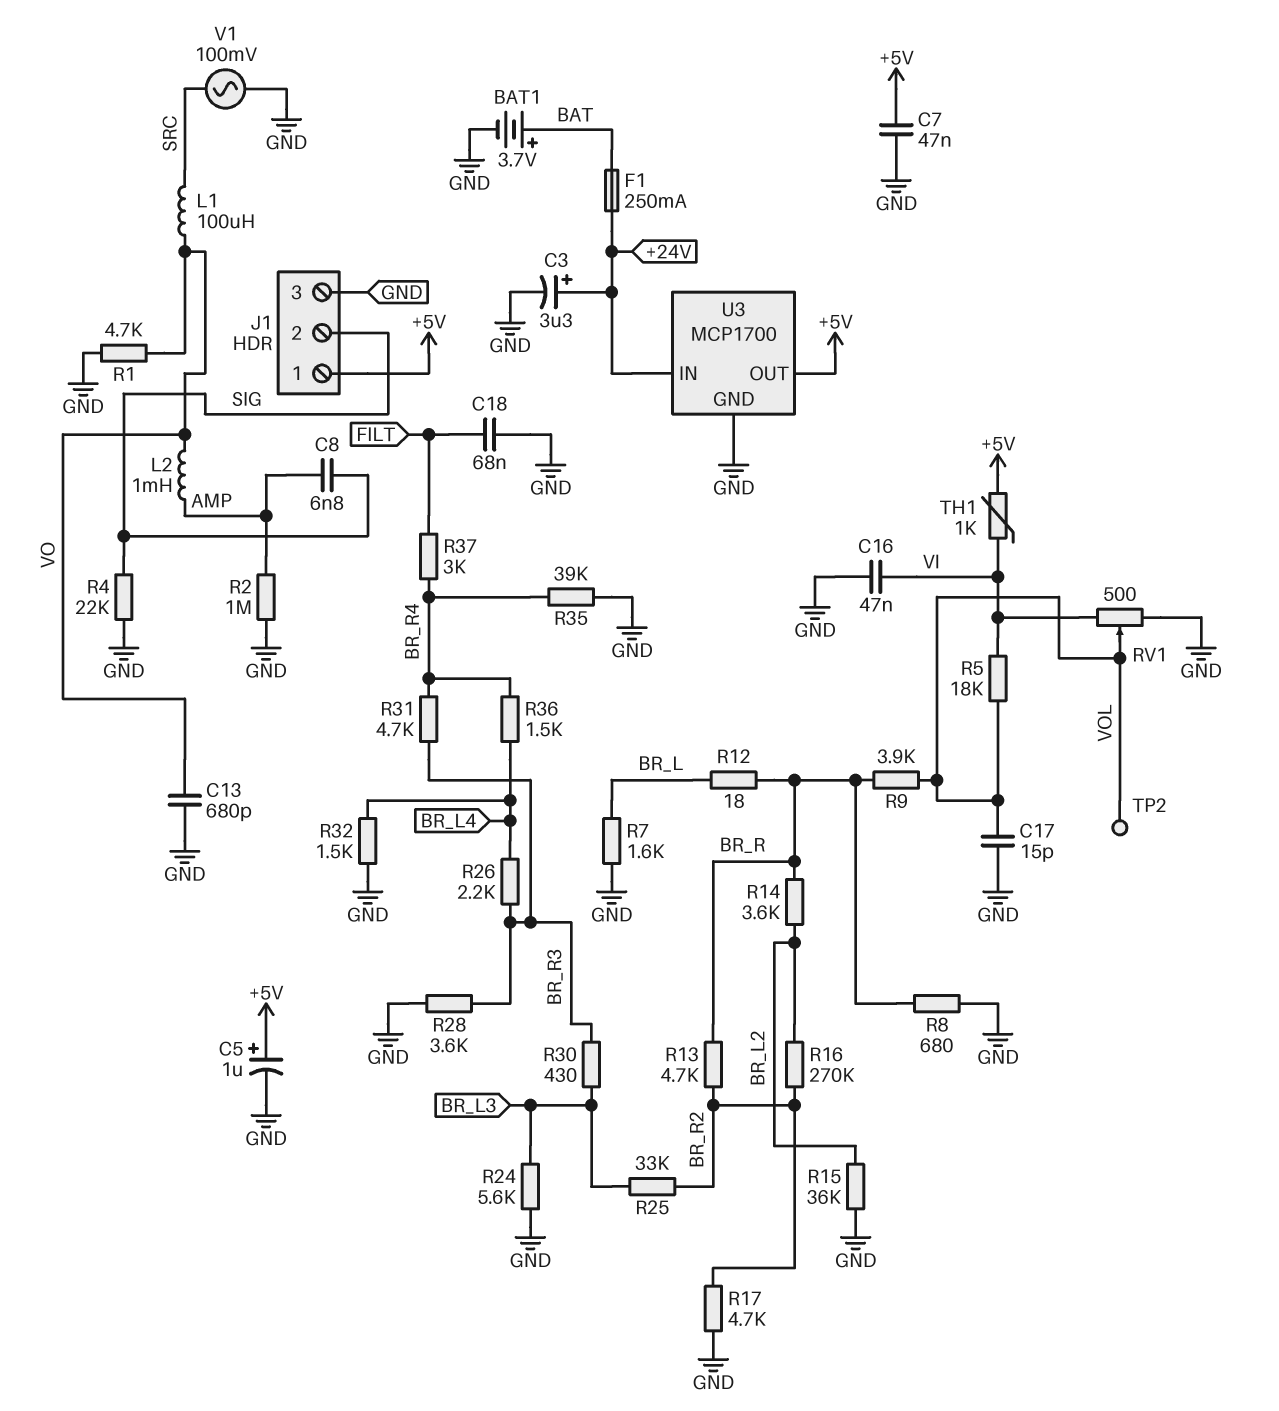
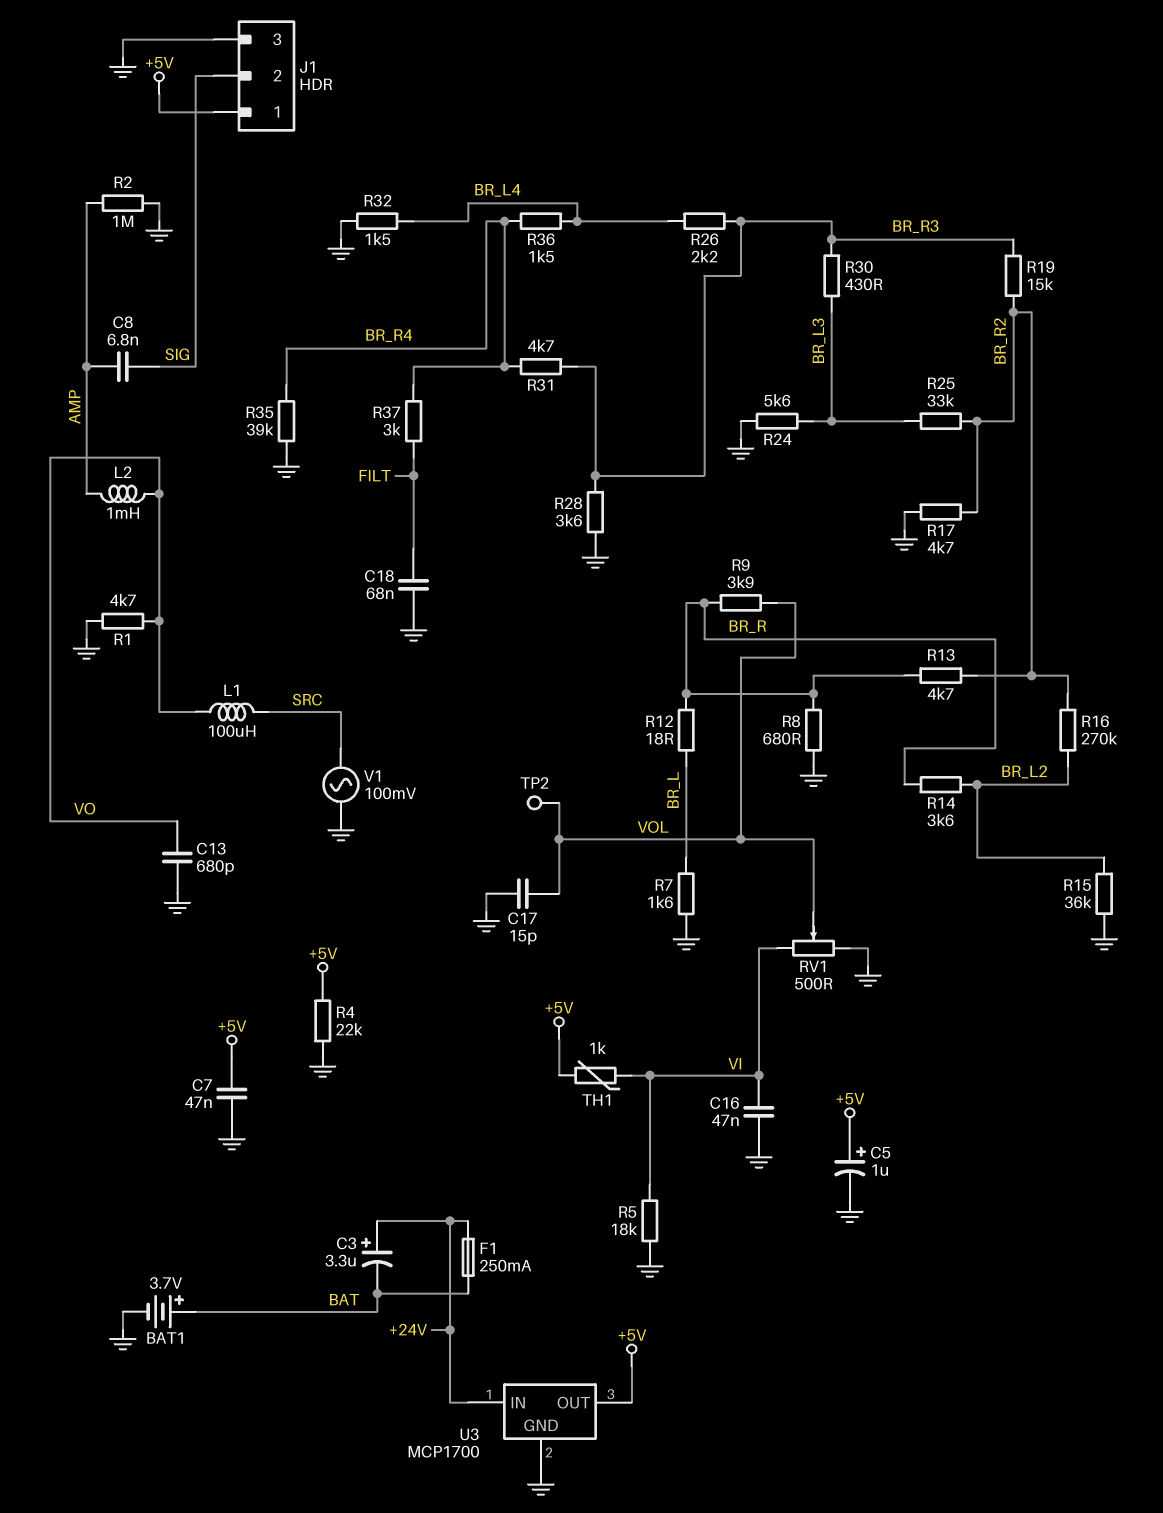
C3: 3.3uF (plus +24V, minus GND) -> 3.3uF (plus +24V, minus BAT)
R4: 22k (GND, SIG) -> 22k (+5V, GND)
R5: 18k (VI, VOL) -> 18k (GND, VI)
R19: none -> 15k (BR_R2, BR_R3)

